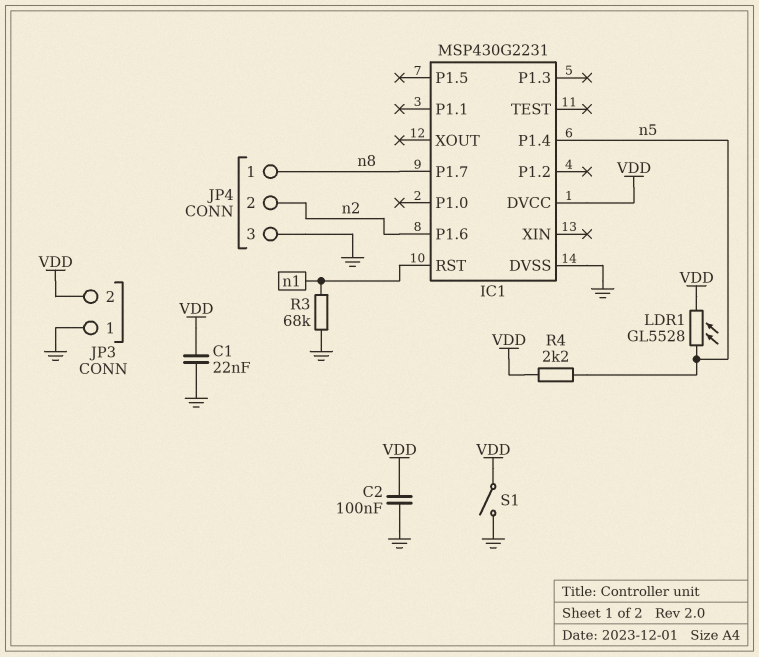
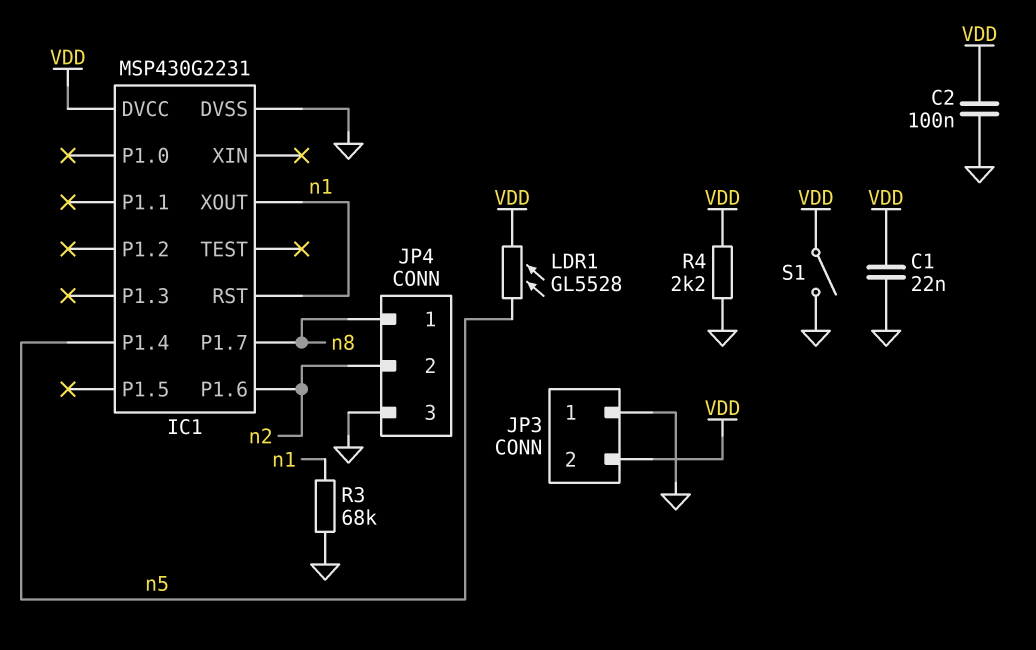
IC1 pin XOUT: none -> n1
R4: 2.2k (VDD, n5) -> 2.2k (GND, VDD)

